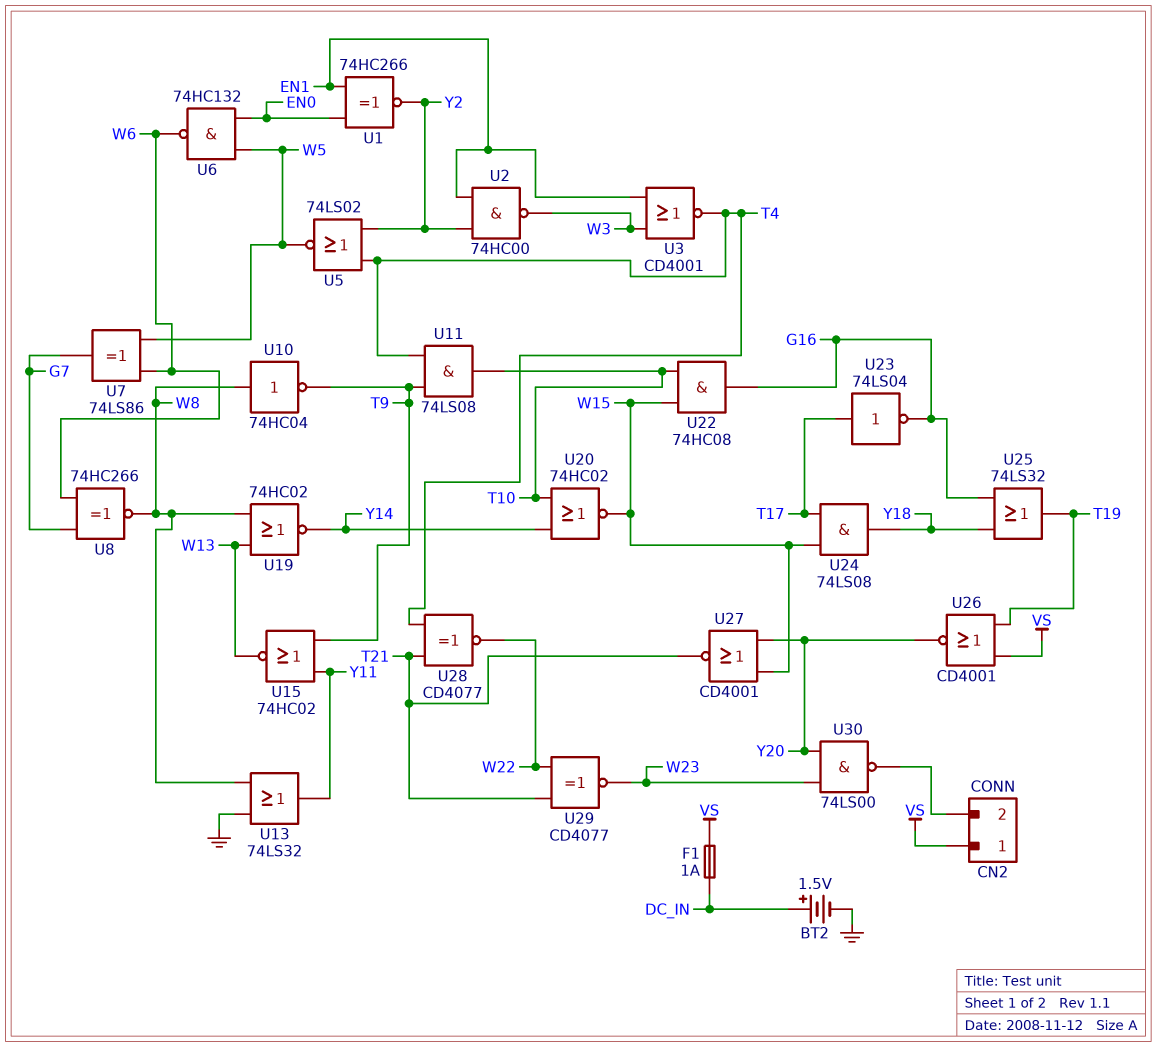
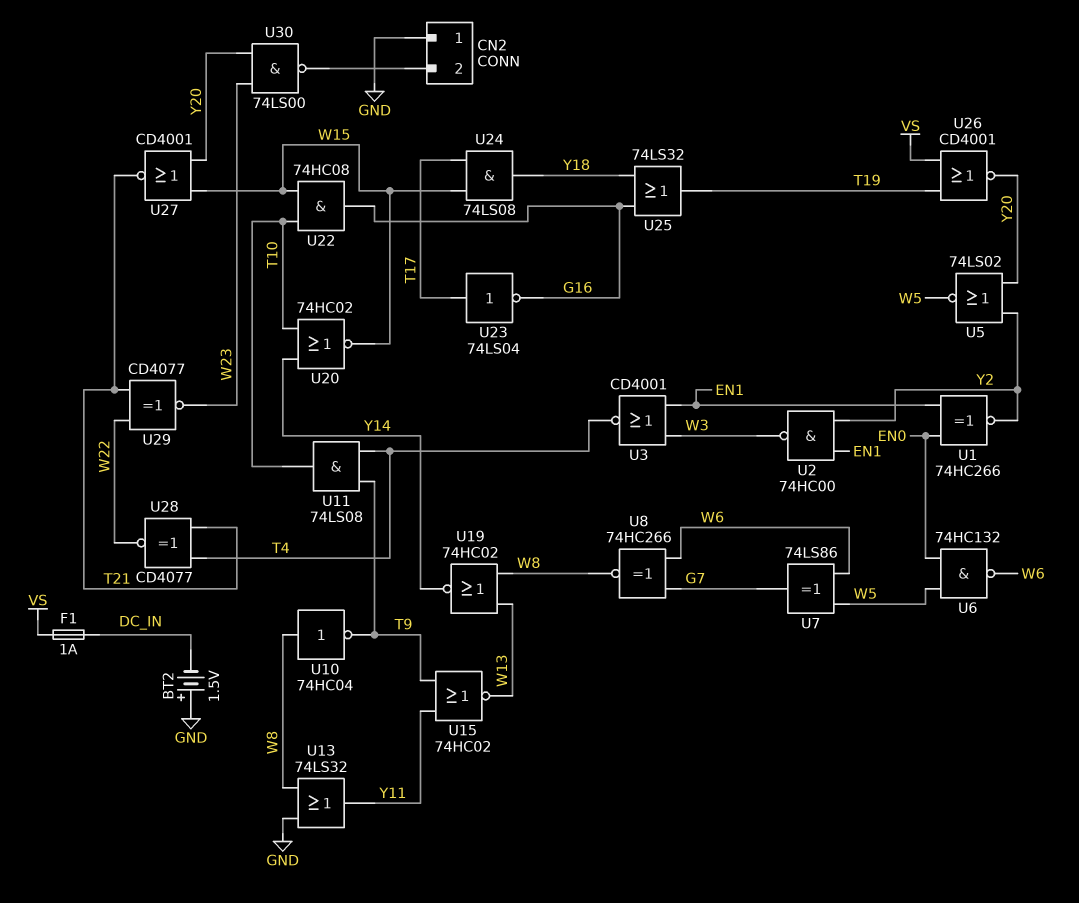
BT2: 1.5V (plus DC_IN, minus GND) -> 1.5V (plus GND, minus DC_IN)
CN2 pin 1: VS -> GND
U5: NOR 74LS02 (in T4, in Y2, out W5) -> NOR 74LS02 (in Y2, in Y20, out W5)

